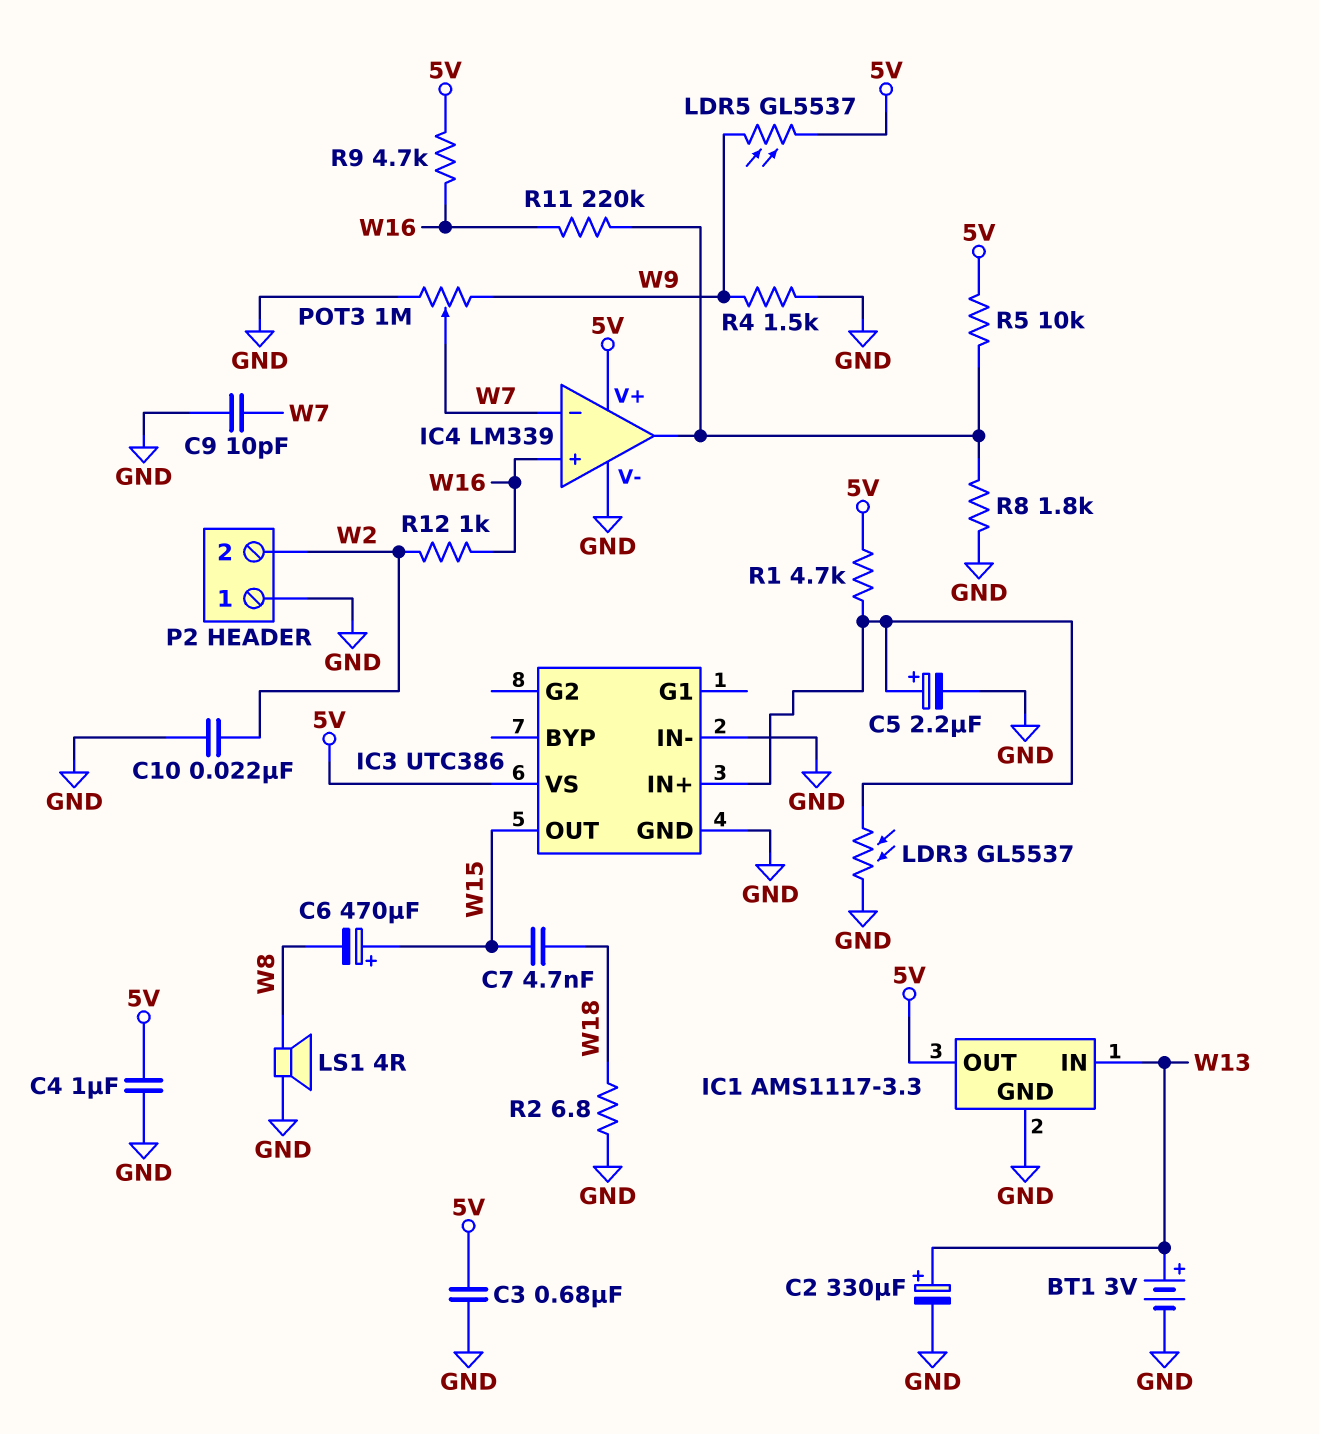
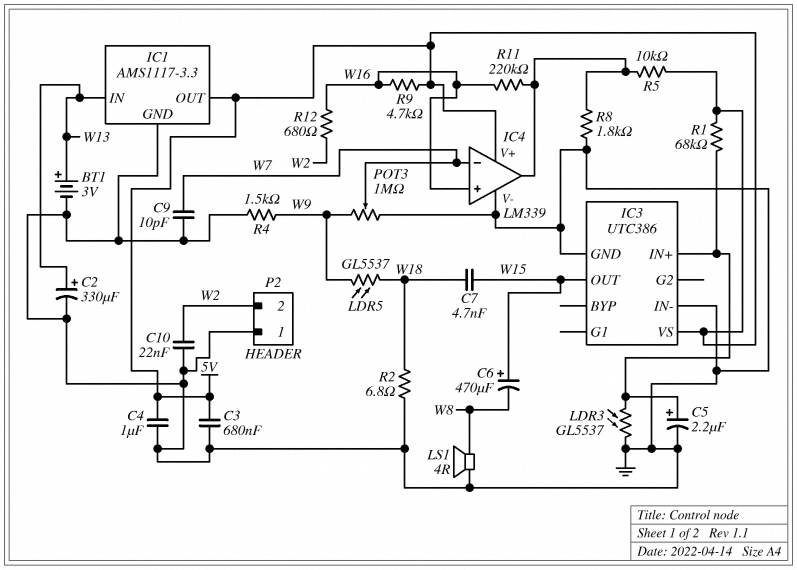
LDR5: GL5537 (5V, W9) -> GL5537 (W9, W18)
R1: 4.7k (5V, IC3/IN+) -> 68k (5V, IC3/IN+)
R12: 1k (W2, W16) -> 680 (W2, W16)

